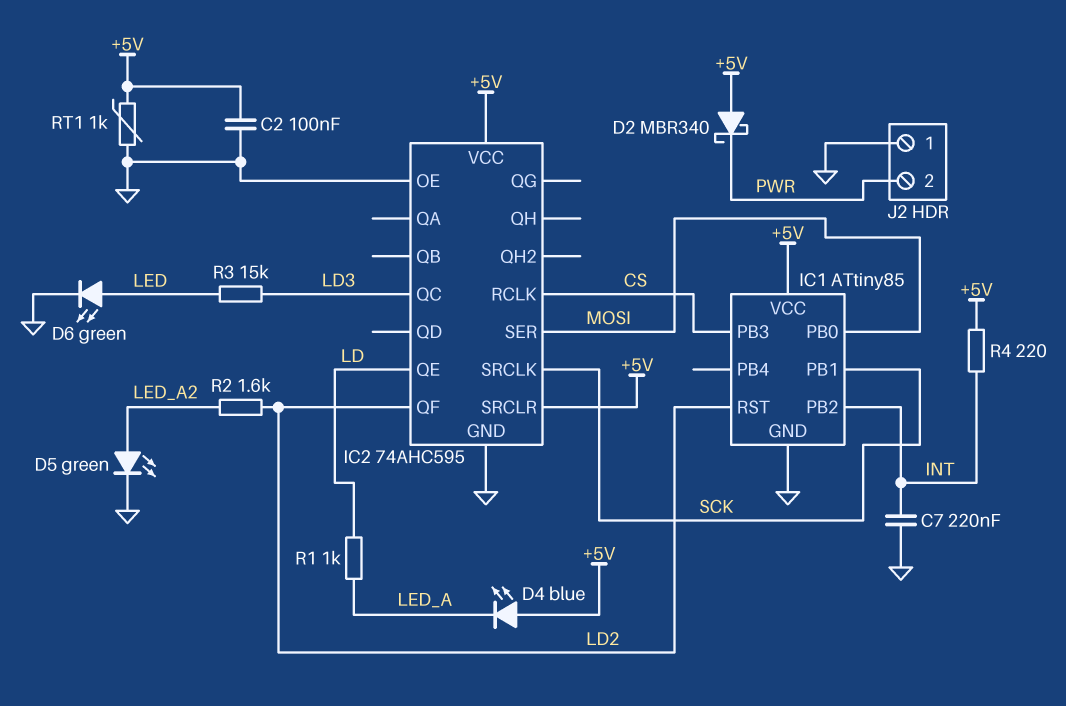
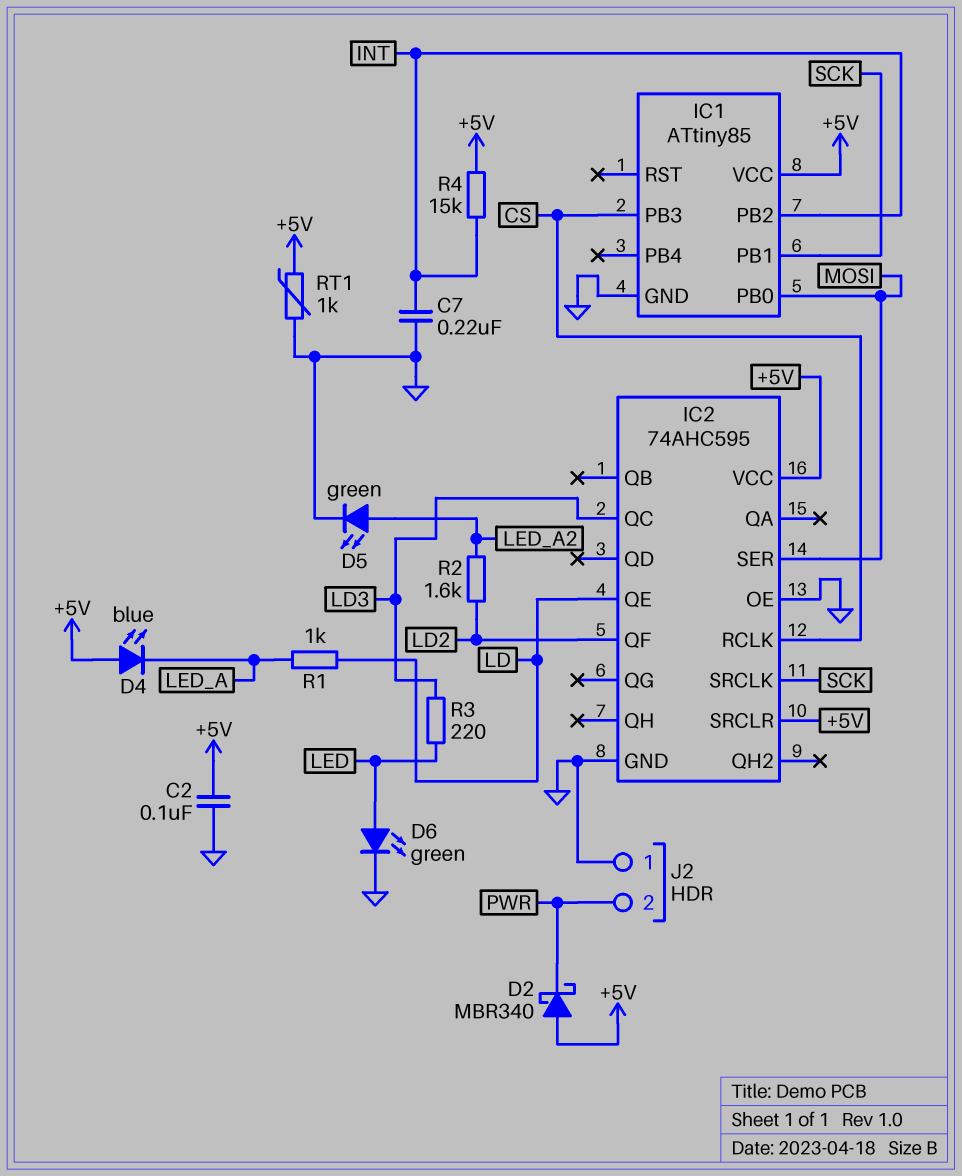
IC1 pin RST: LD2 -> none
R3: 15k (LD3, LED) -> 220 (LD3, LED)
R4: 220 (+5V, INT) -> 15k (+5V, INT)

